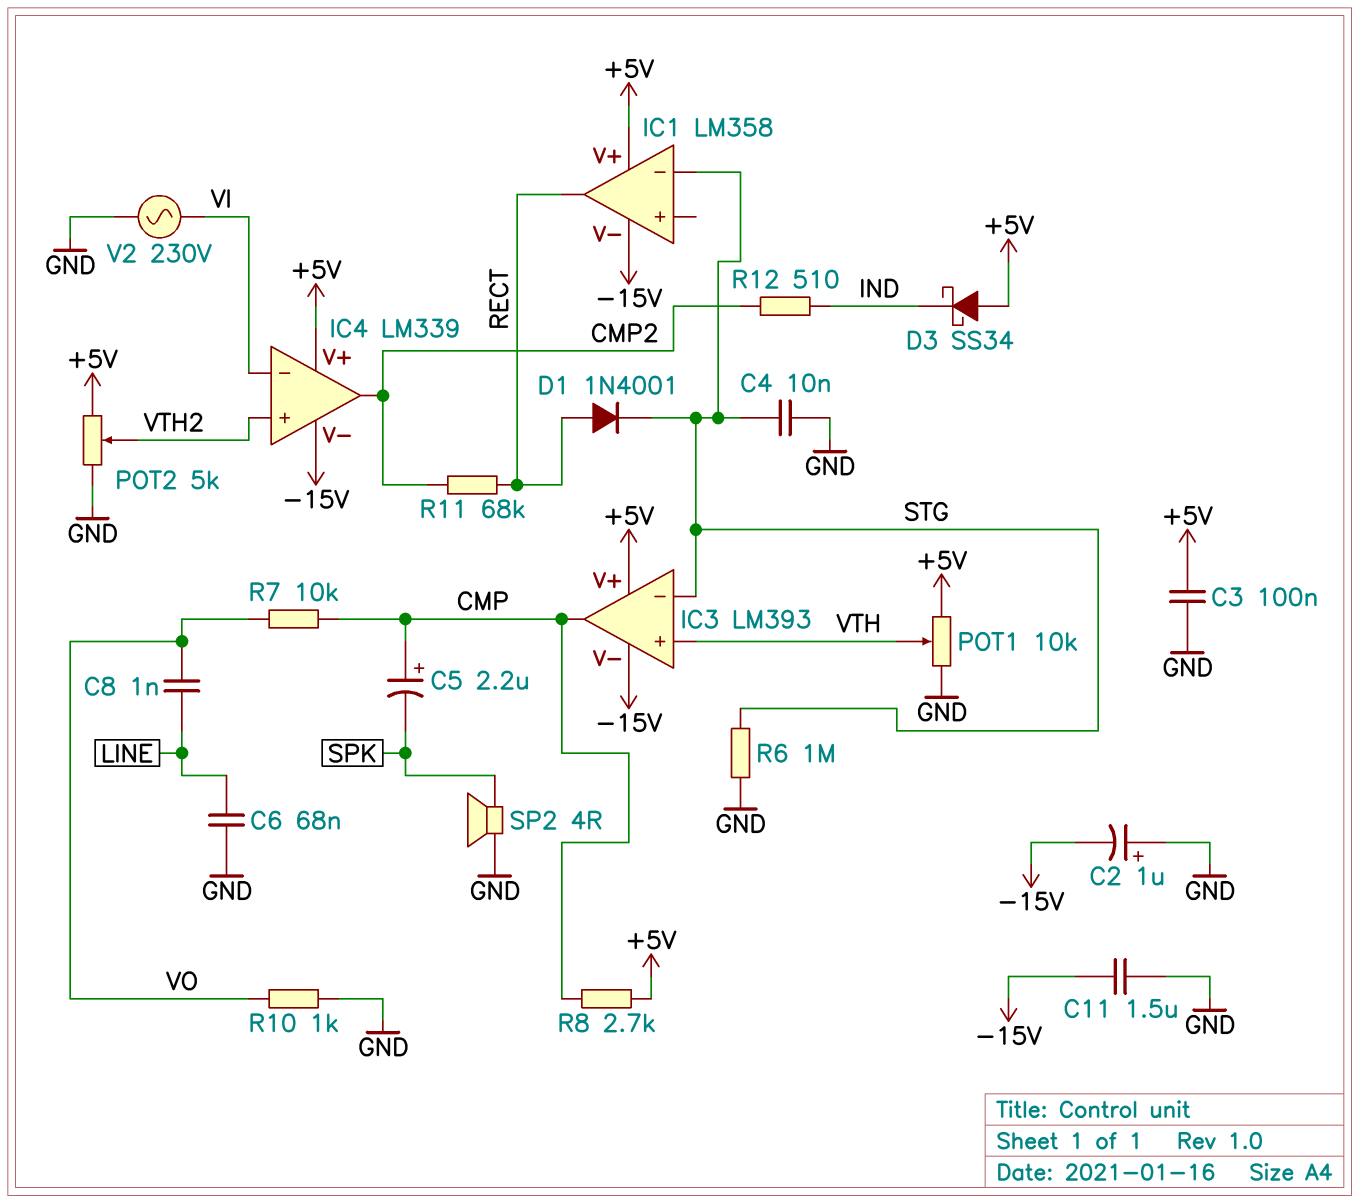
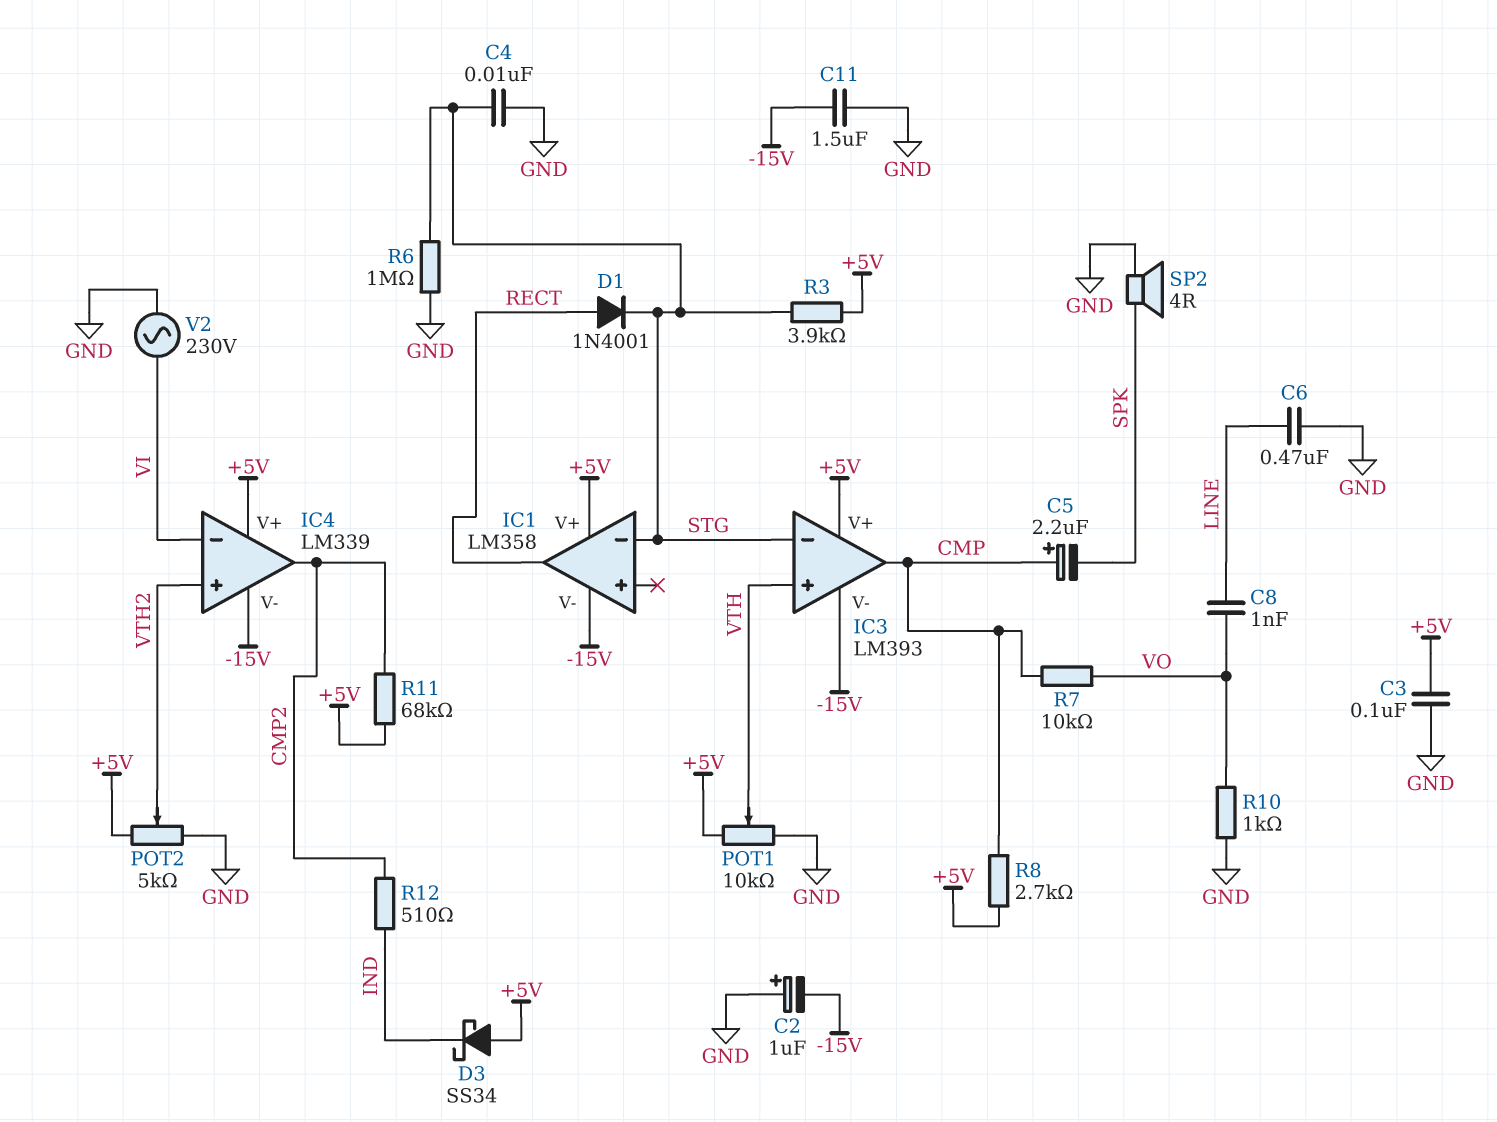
C6: 68nF (GND, LINE) -> 470nF (GND, LINE)
R3: none -> 3.9k (+5V, STG)
R11: 68k (CMP2, RECT) -> 68k (+5V, CMP2)

